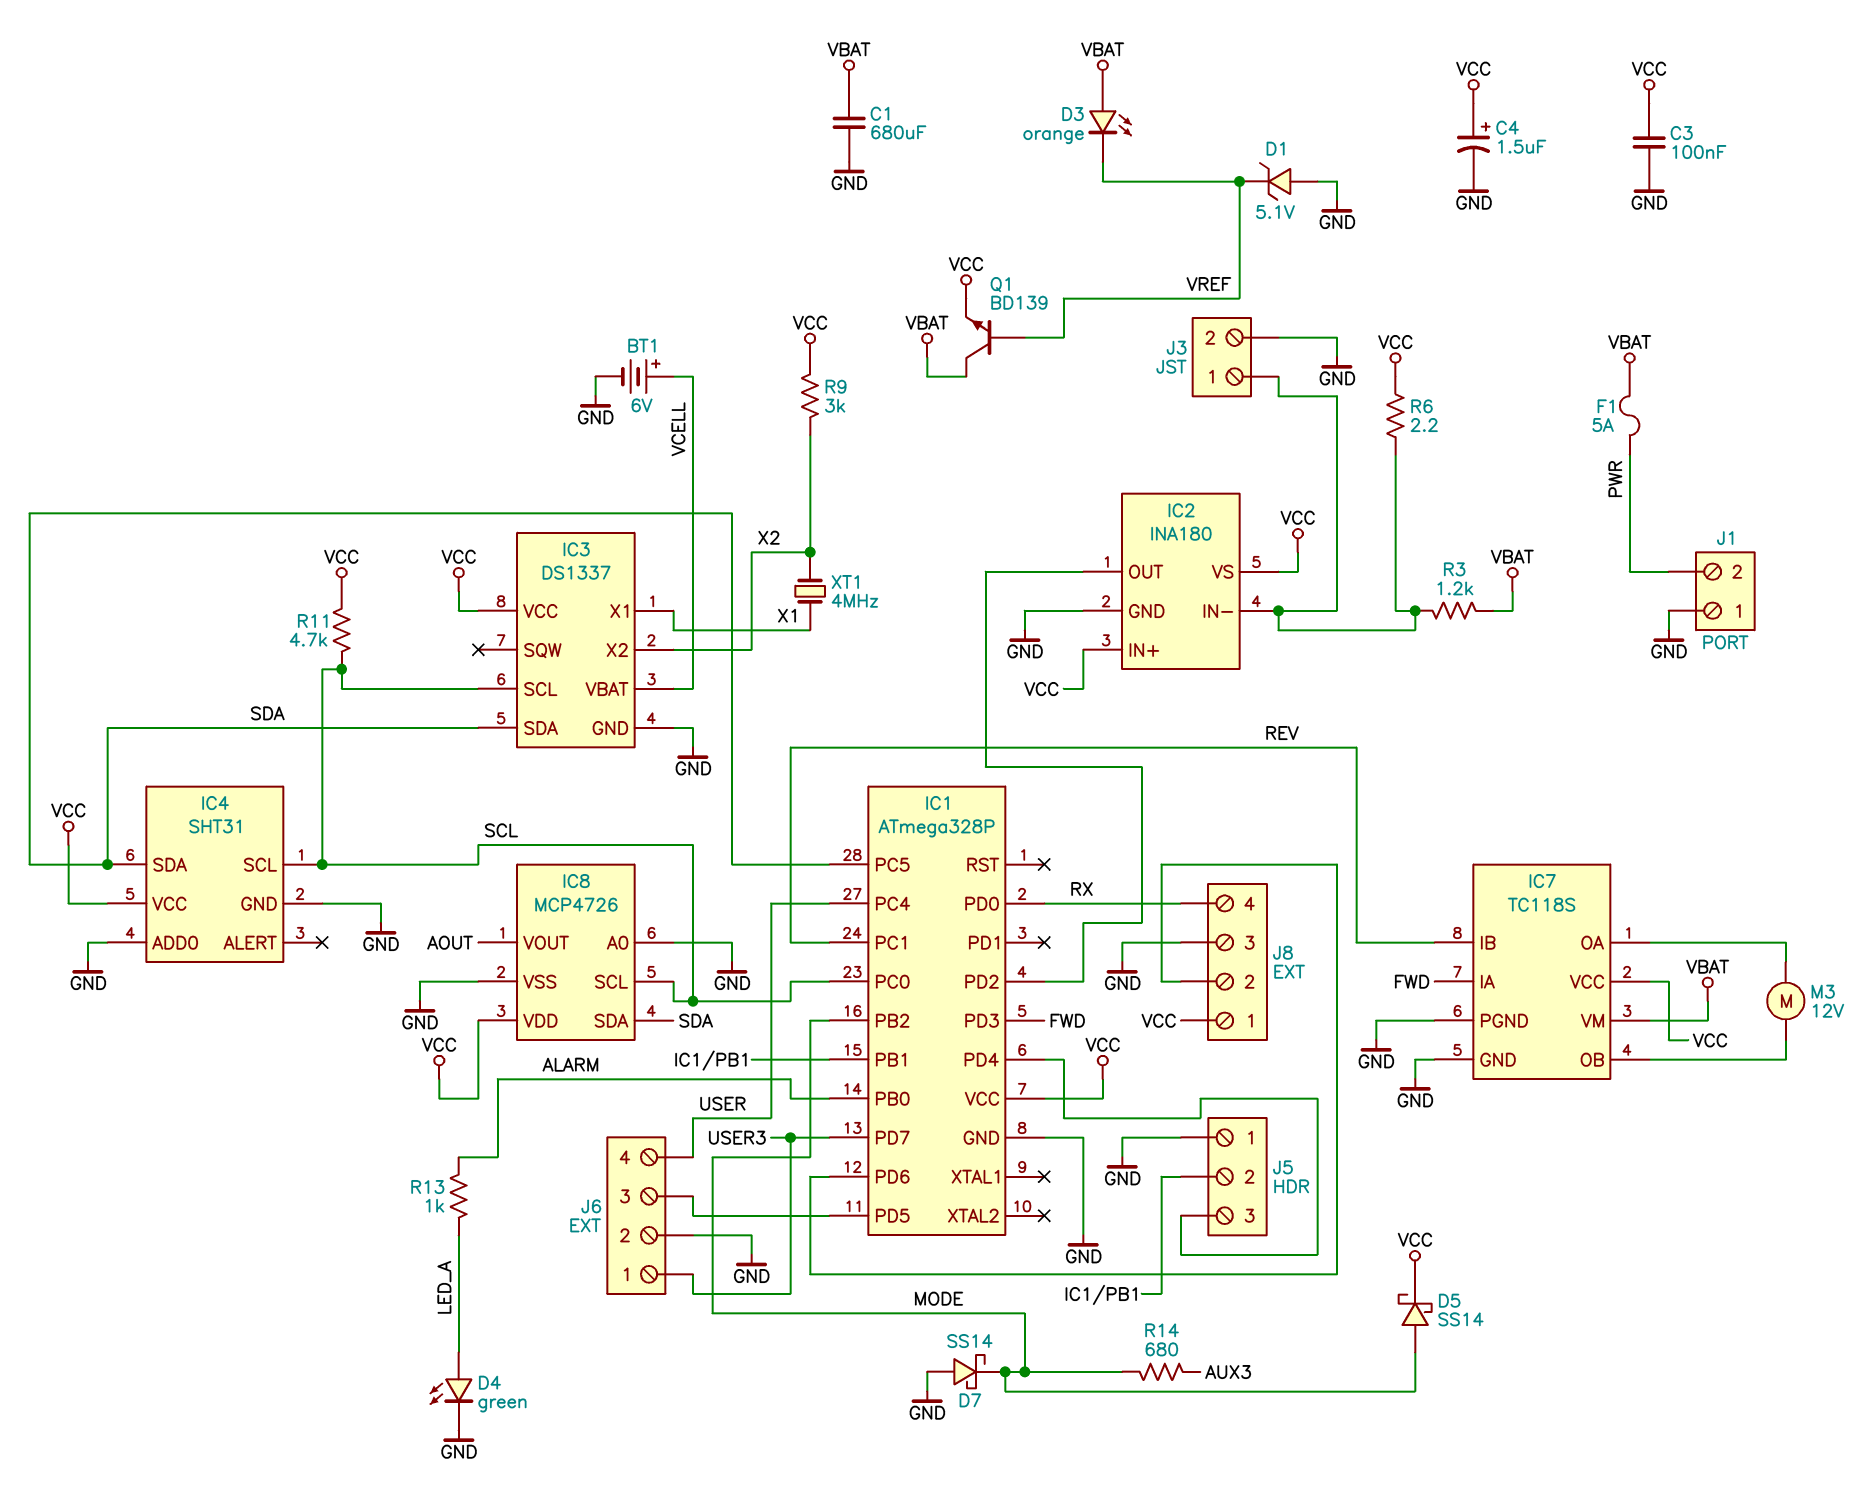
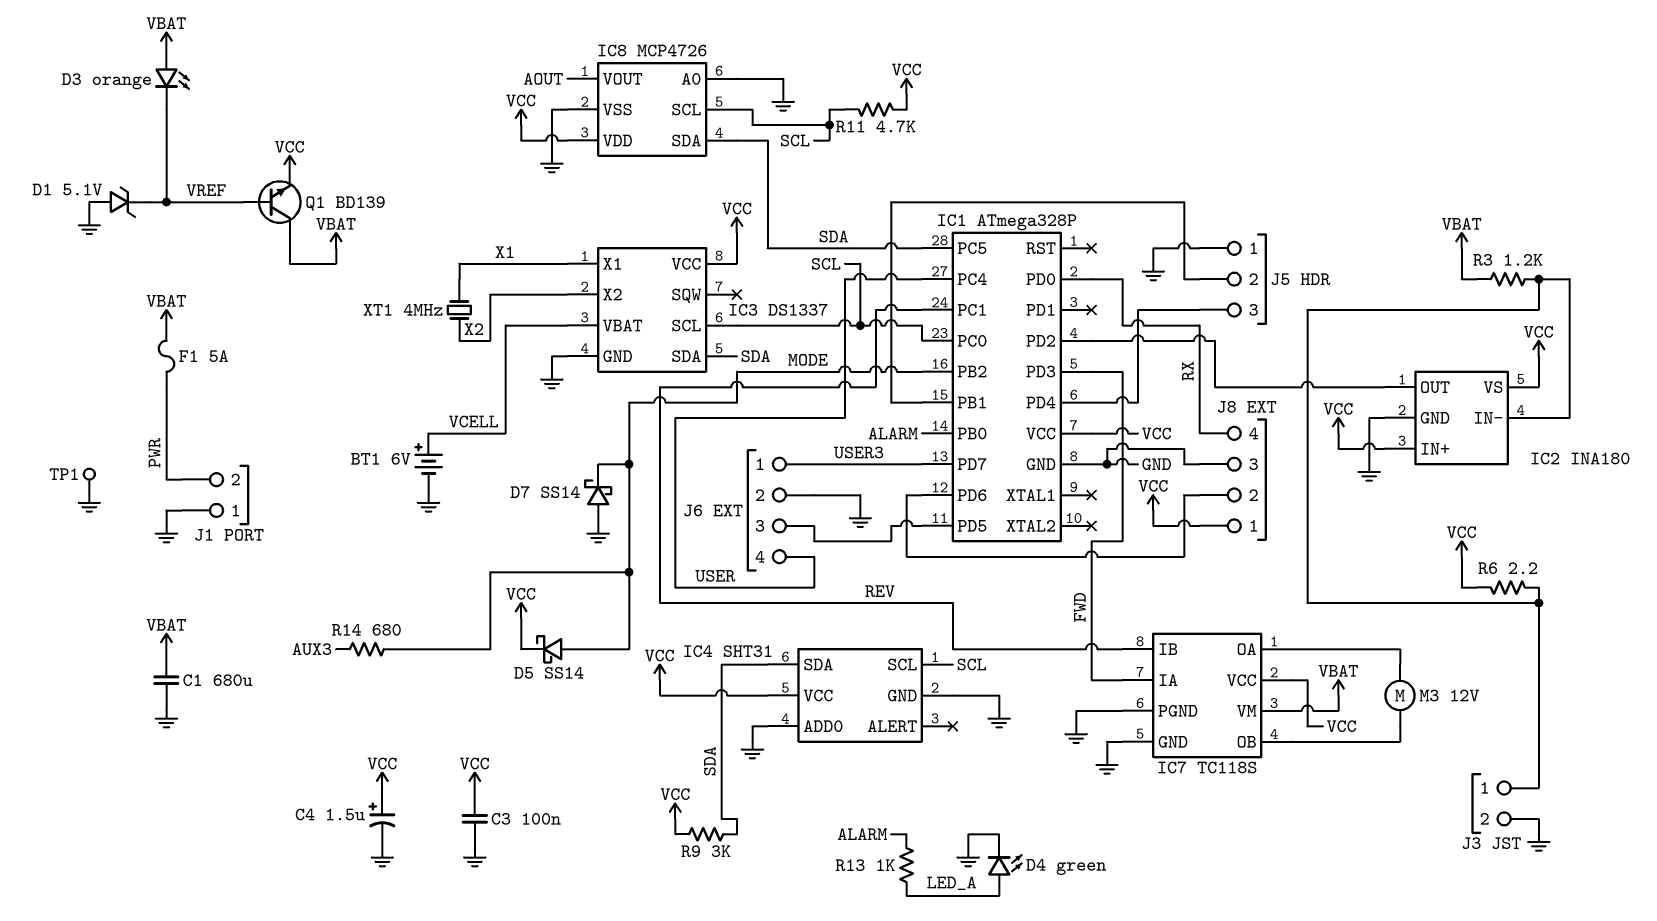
R9: 3k (VCC, X2) -> 3k (SDA, VCC)
TP1: none -> test point (GND)

